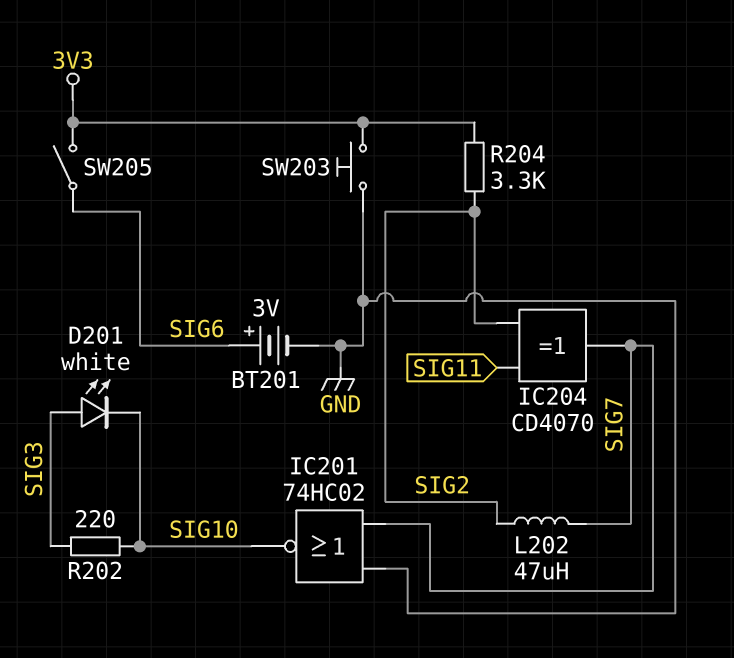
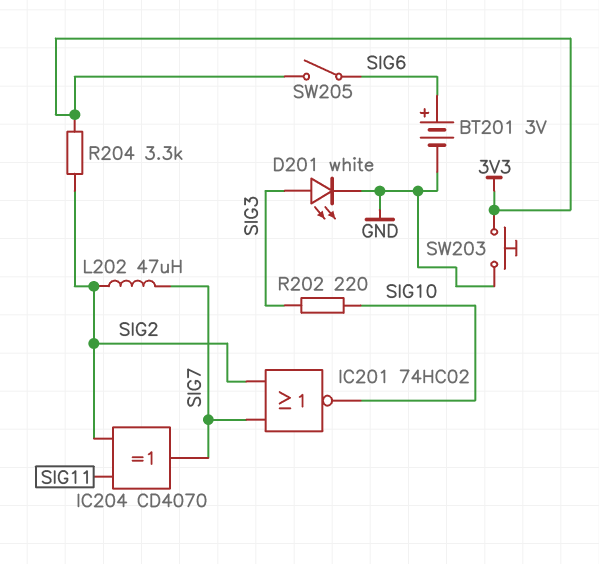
D201: LED white (A SIG3, K SIG10) -> LED white (A SIG3, K GND)
IC201: NOR 74HC02 (in GND, in SIG7, out SIG10) -> NOR 74HC02 (in SIG2, in SIG7, out SIG10)

